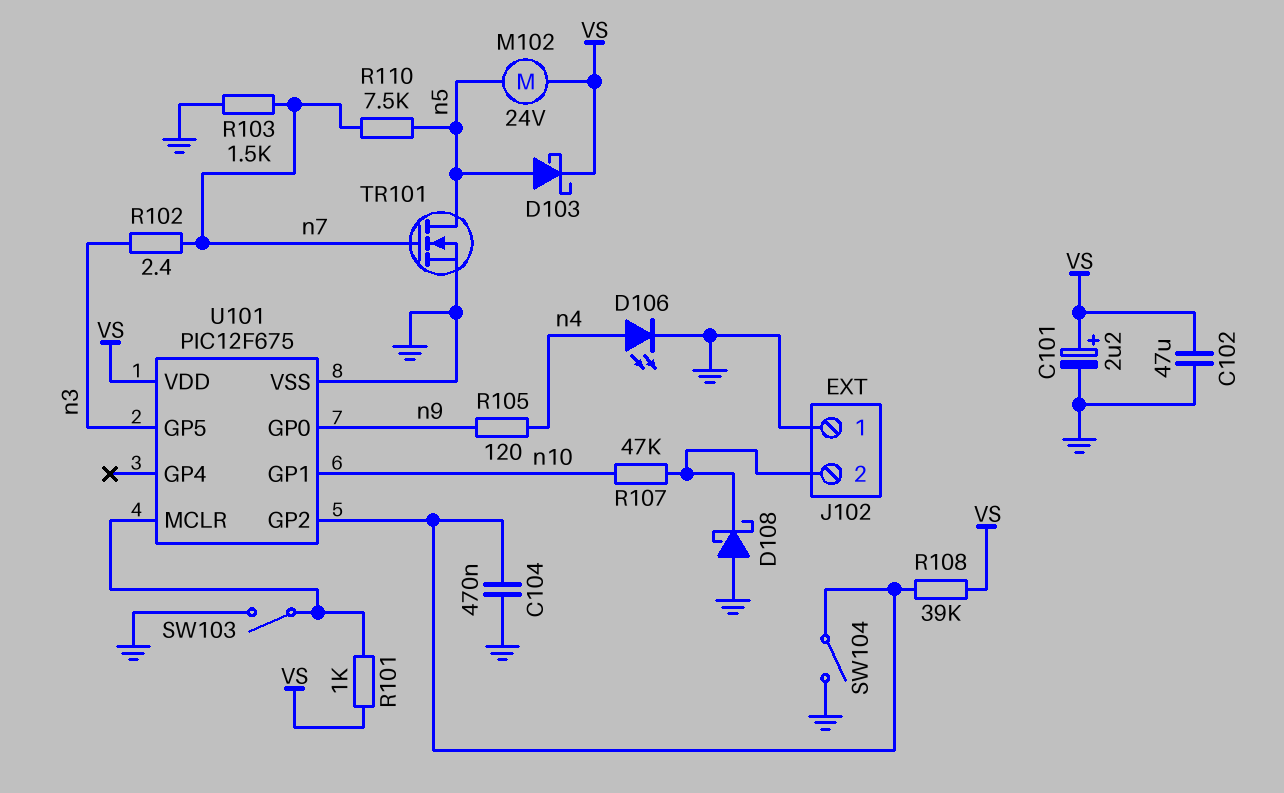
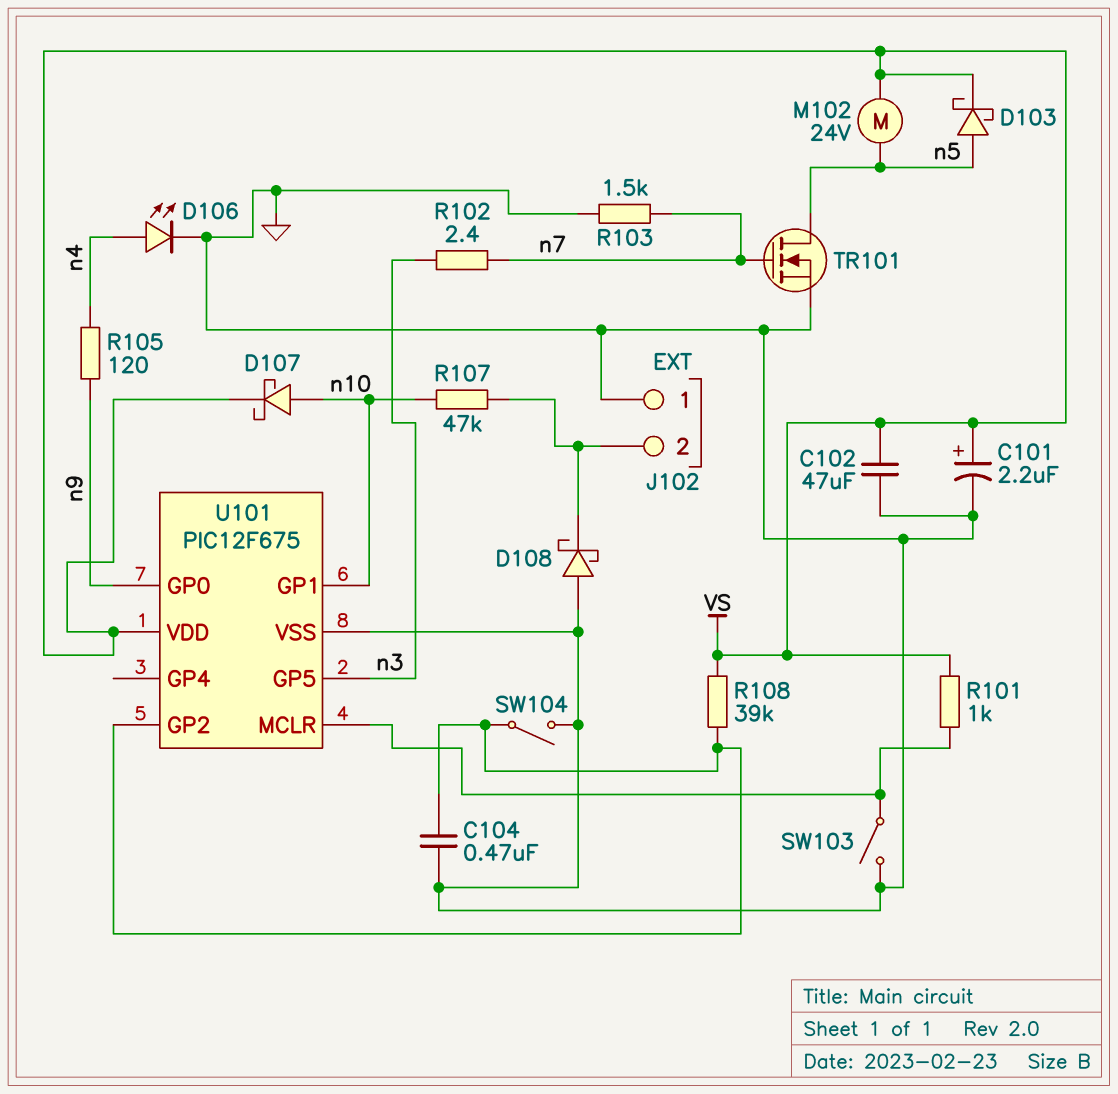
D107: none -> schottky (A n10, K VS)
R110: 7.5k (n5, n7) -> none

